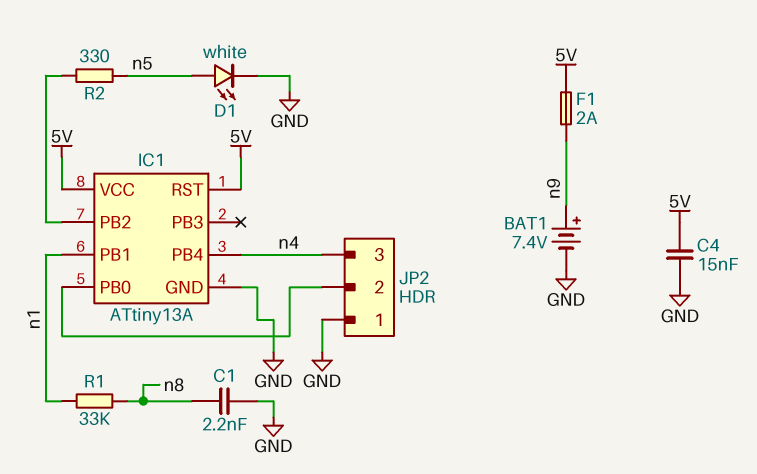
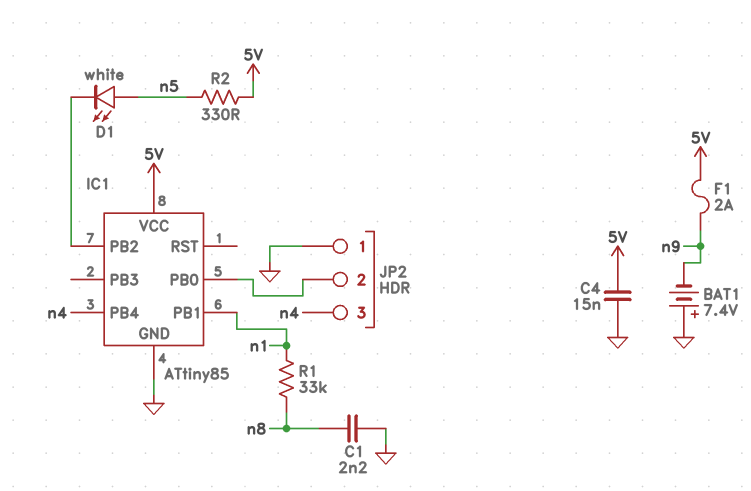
BAT1: 7.4V (plus n9, minus GND) -> 7.4V (plus GND, minus n9)
D1: LED white (A n5, K GND) -> LED white (A n5, K IC1/PB2)
IC1: ATtiny13A -> ATtiny85
IC1 pin RST: 5V -> none
R2: 330 (IC1/PB2, n5) -> 330 (5V, n5)

